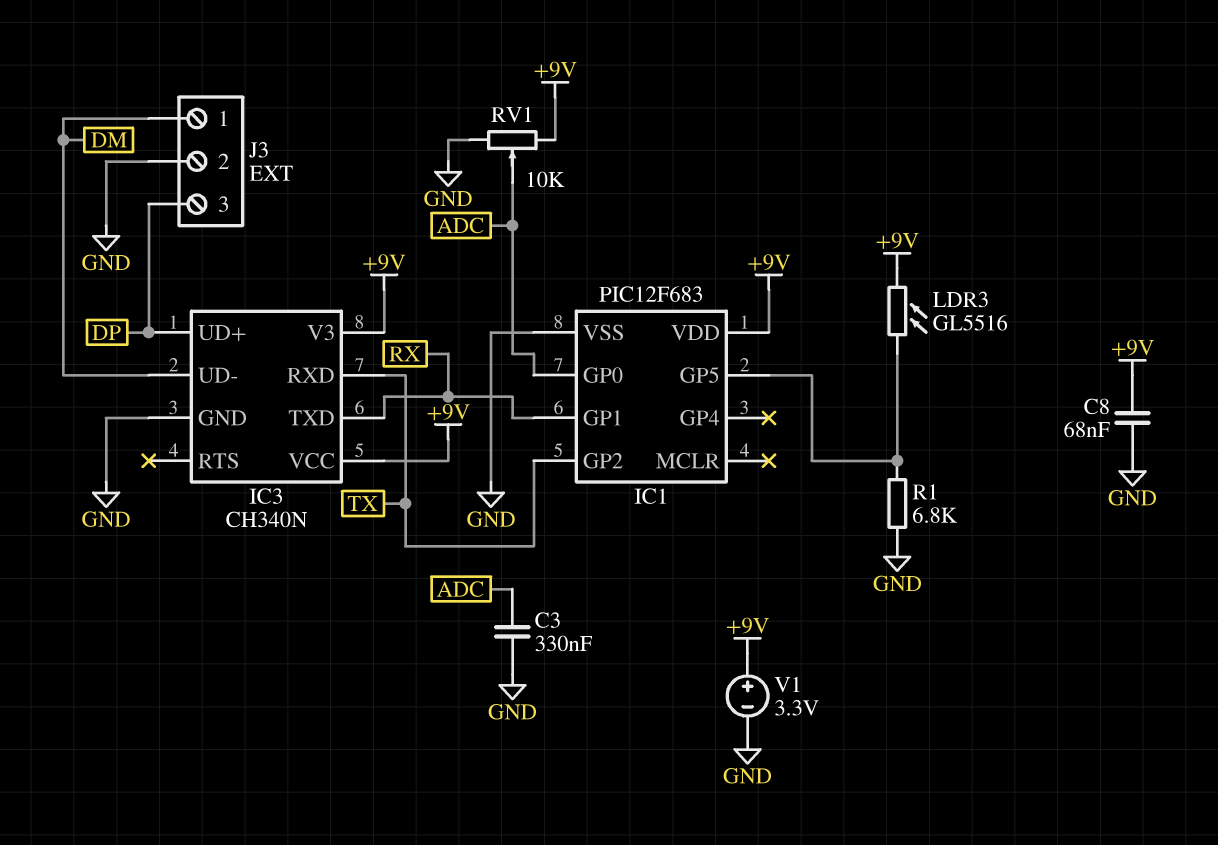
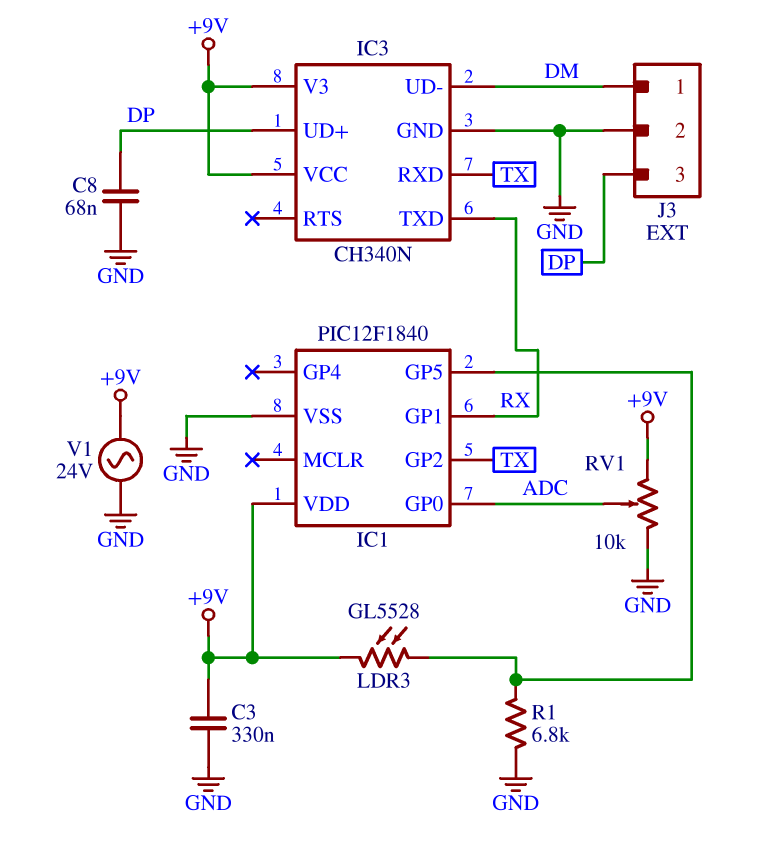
C3: 330nF (ADC, GND) -> 330nF (+9V, GND)
C8: 68nF (+9V, GND) -> 68nF (DP, GND)
IC1: PIC12F683 -> PIC12F1840
LDR3: GL5516 (+9V, IC1/GP5) -> GL5528 (+9V, IC1/GP5)
V1: 3.3V (plus +9V, minus GND) -> AC 24V (+9V, GND)

